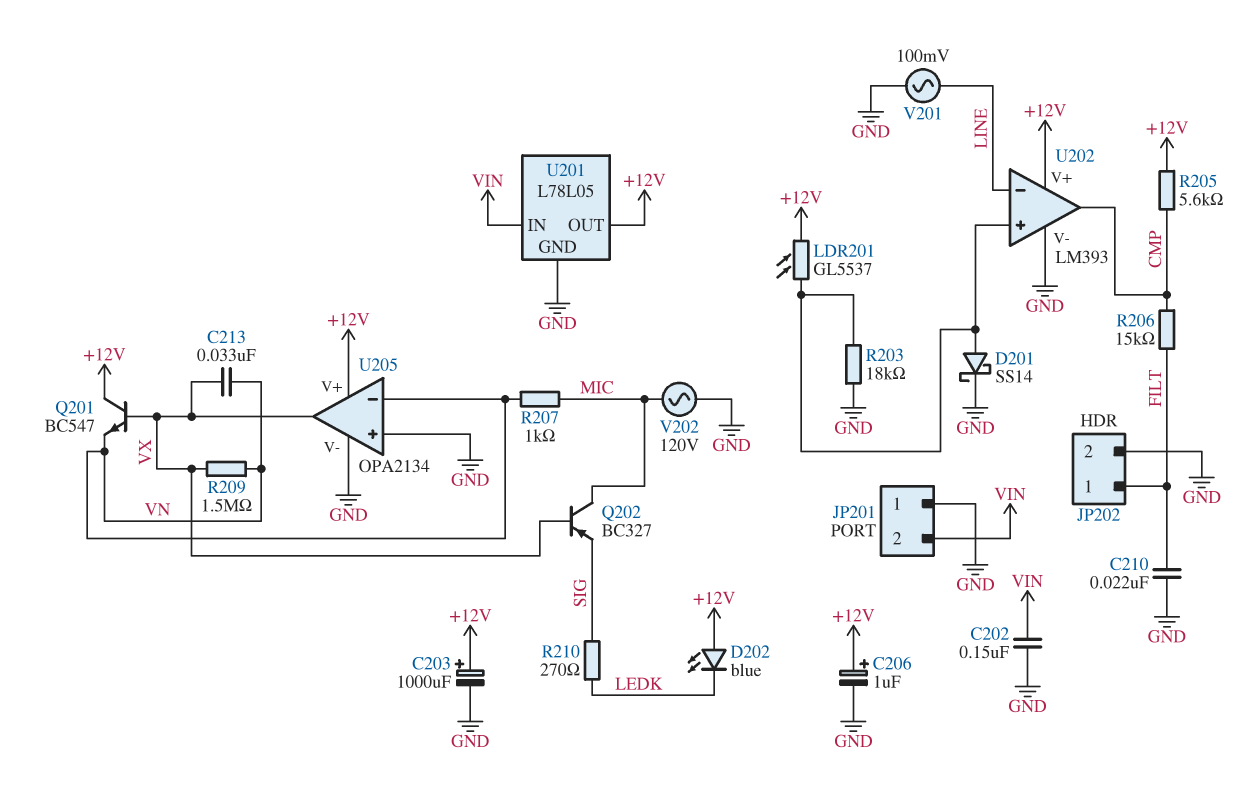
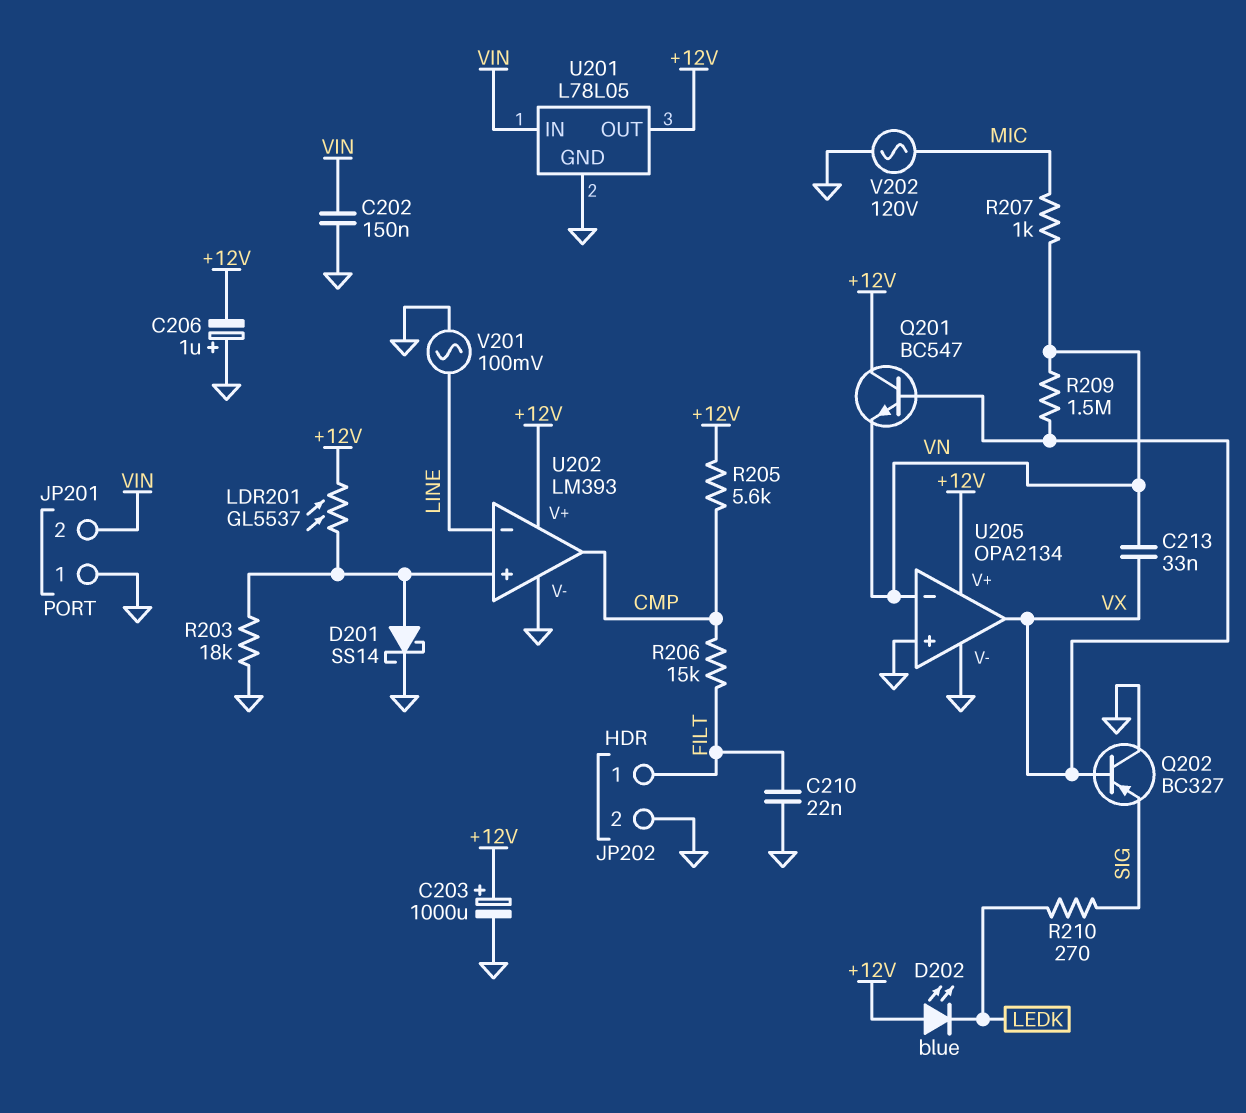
C206: 1uF (plus +12V, minus GND) -> 1uF (plus GND, minus +12V)
Q202: PNP BC327 (B VX, C MIC, E SIG) -> PNP BC327 (B VX, C GND, E SIG)

